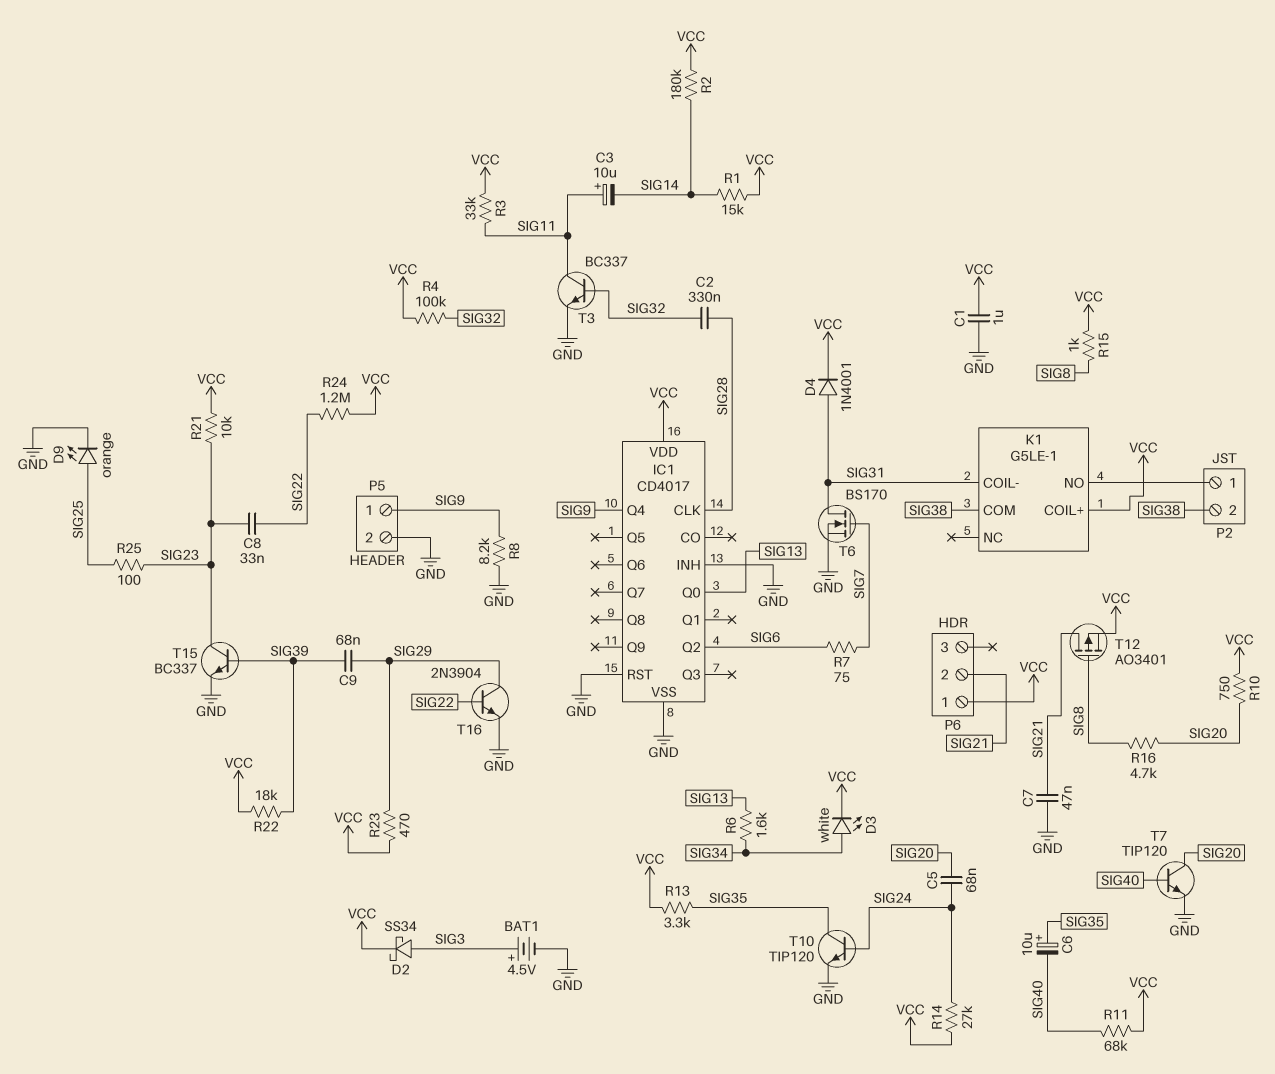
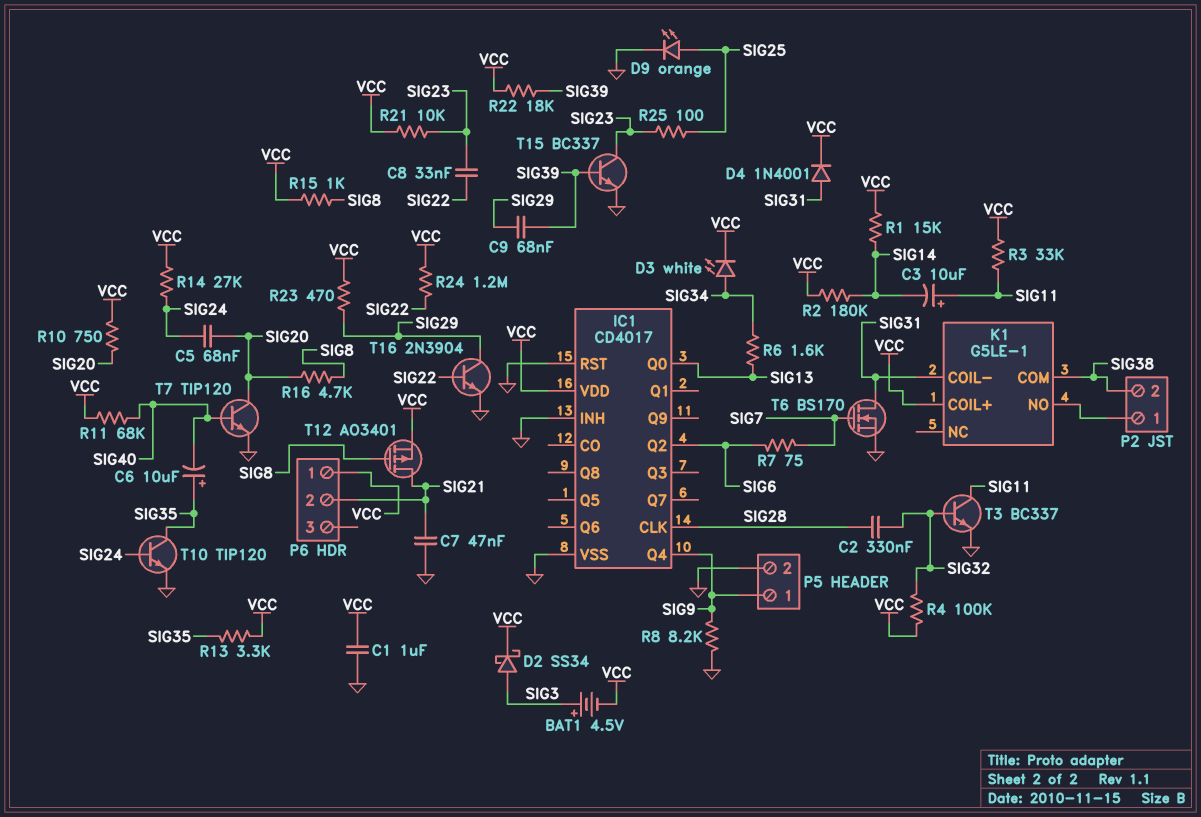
BAT1: 4.5V (plus SIG3, minus GND) -> 4.5V (plus SIG3, minus VCC)

